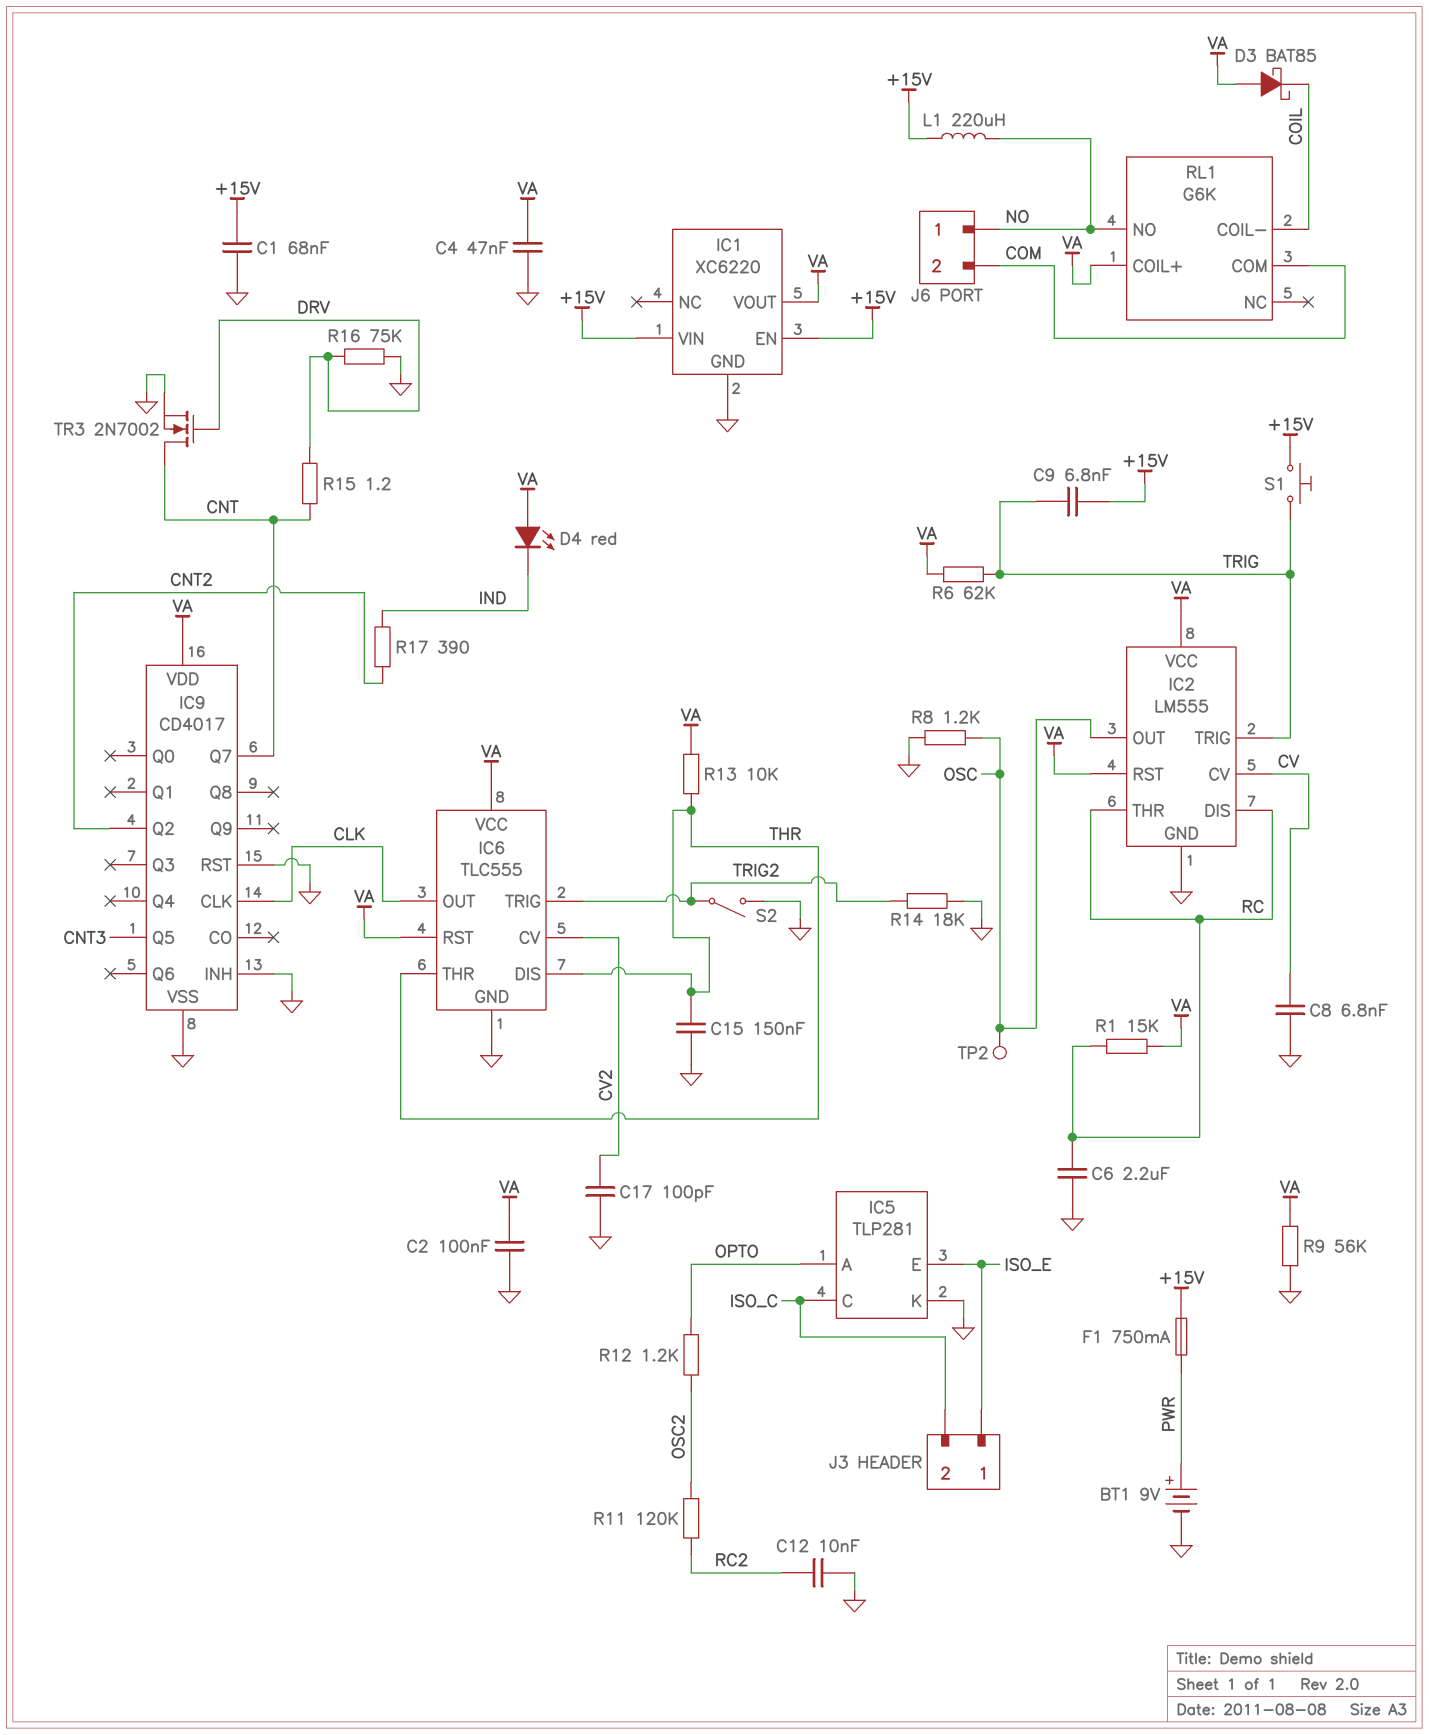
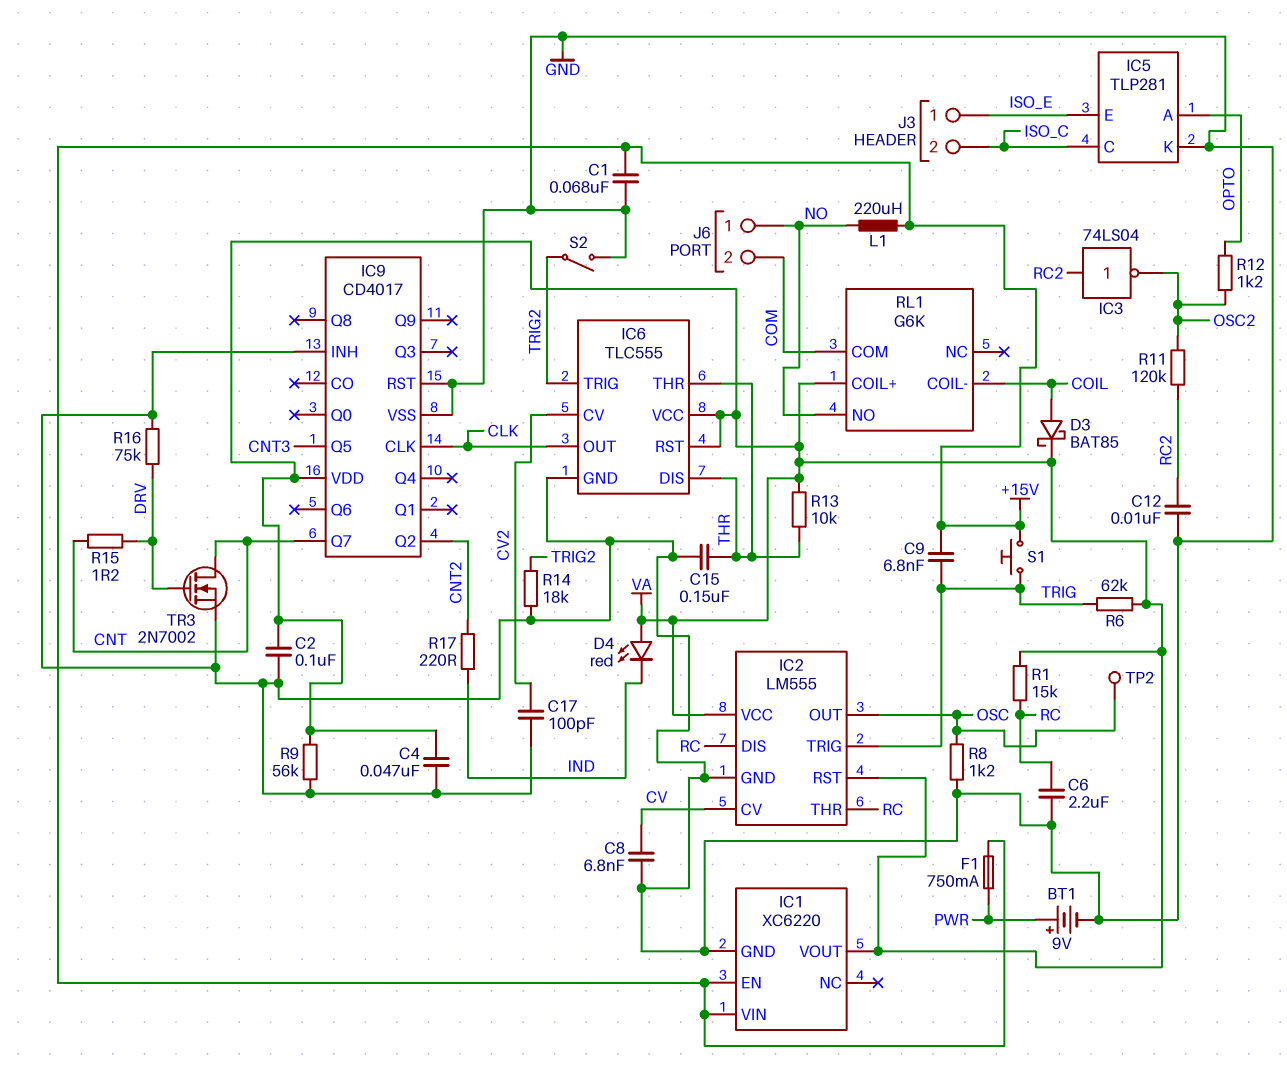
D3: schottky BAT85 (A VA, K COIL) -> schottky BAT85 (A COIL, K VA)
IC3: none -> NOT 74LS04 (in RC2, out OSC2)
R17: 390 (CNT2, IND) -> 220 (CNT2, IND)

